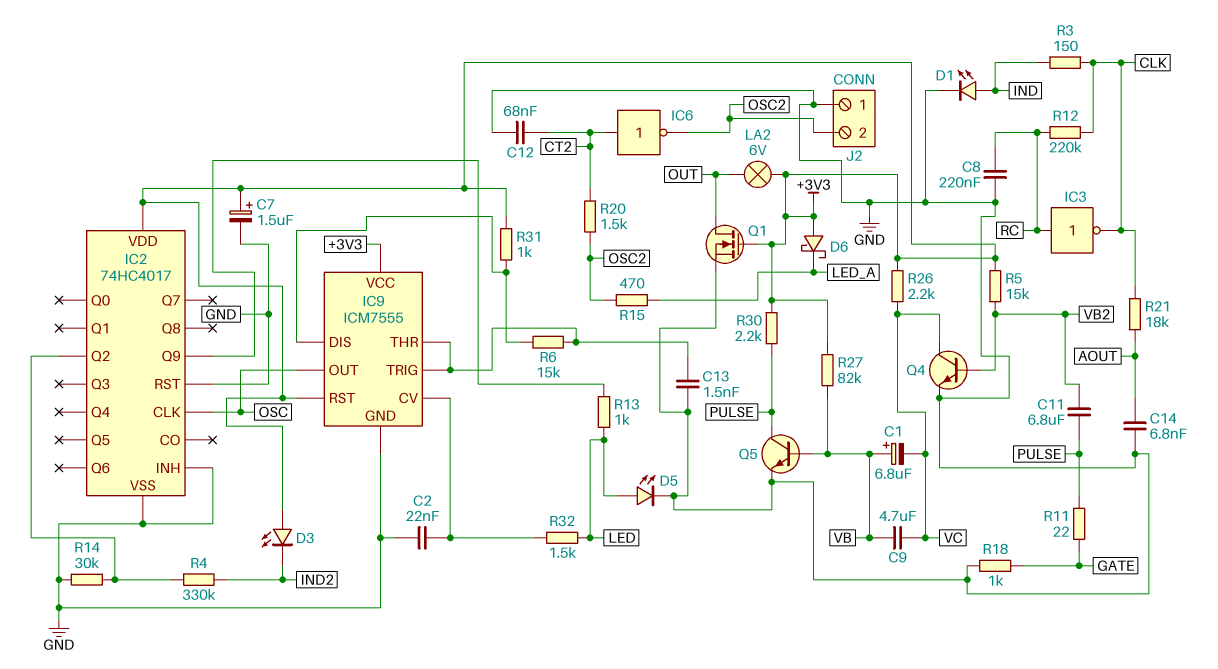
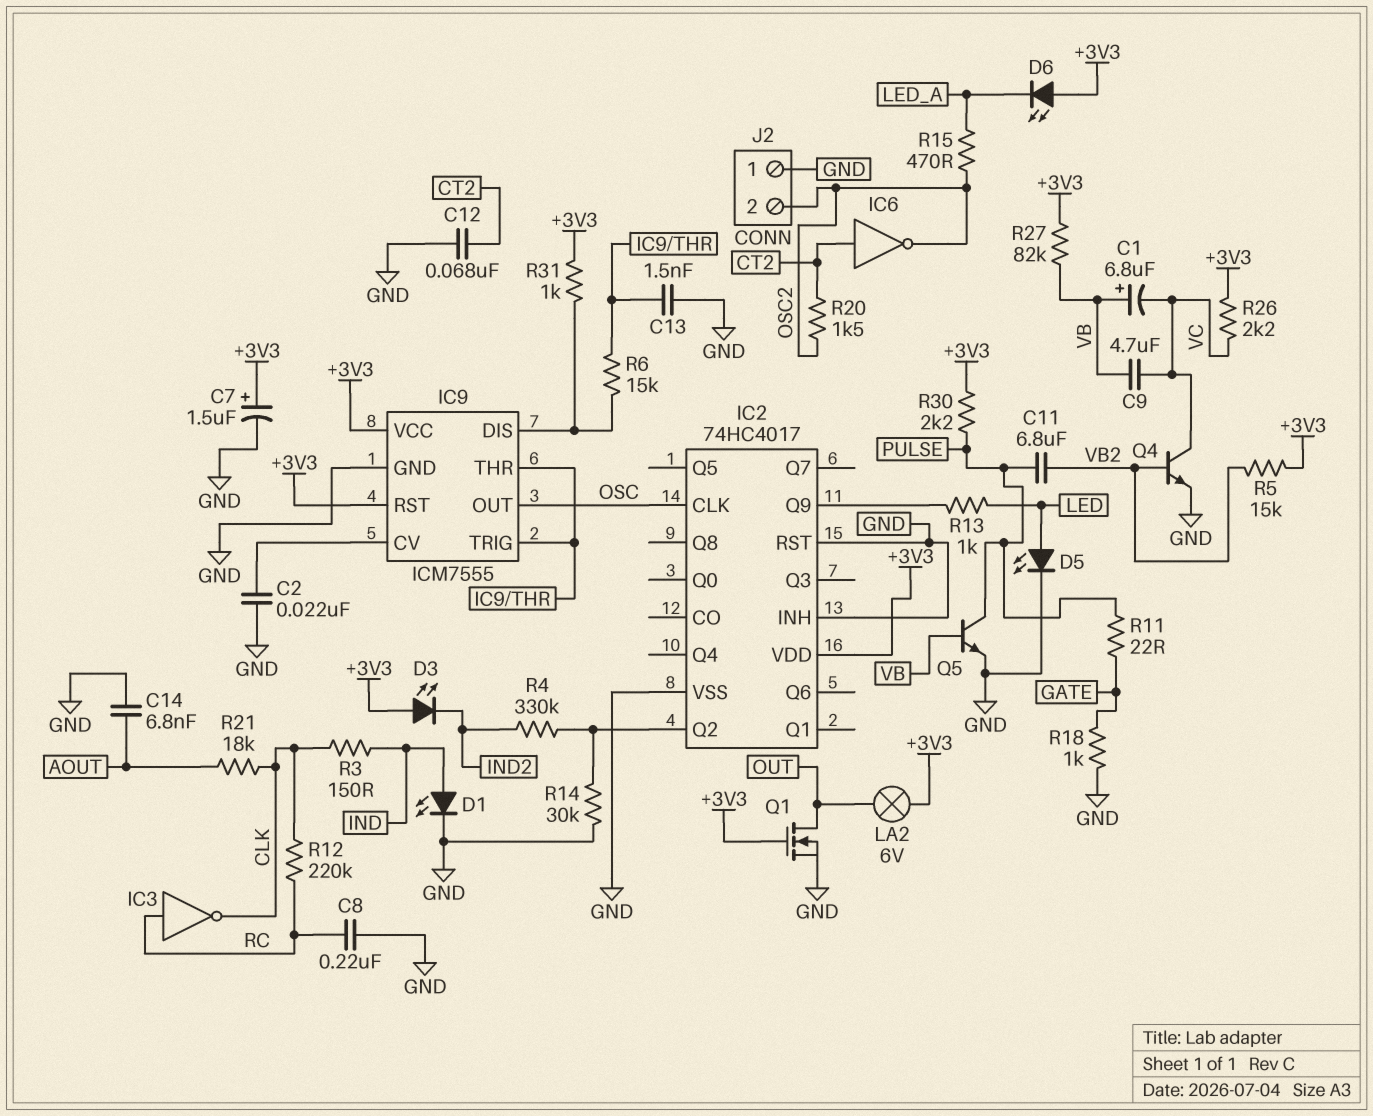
D6: schottky (A +3V3, K LED_A) -> LED (A +3V3, K LED_A)
R32: 1.5k (IC9/CV, LED) -> none

